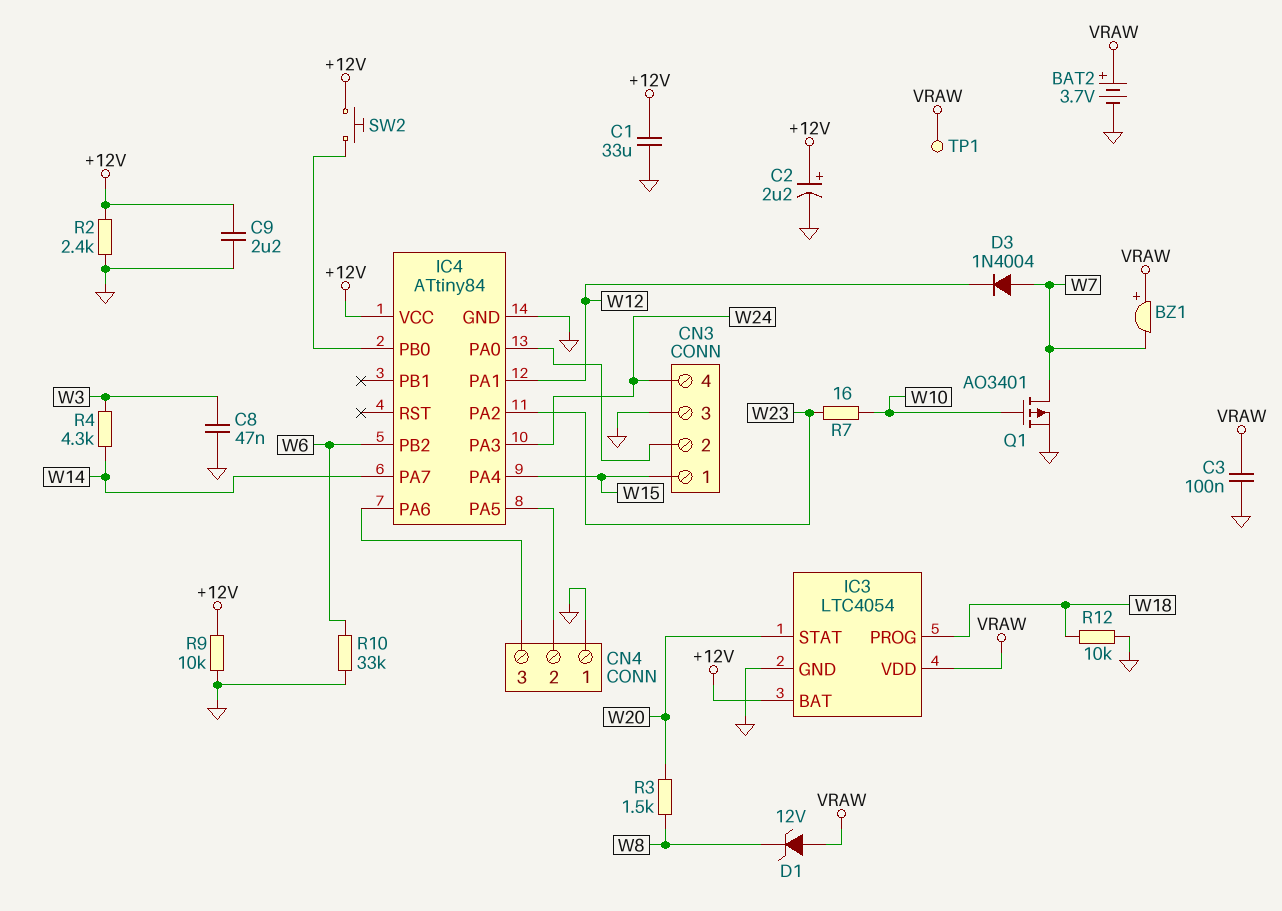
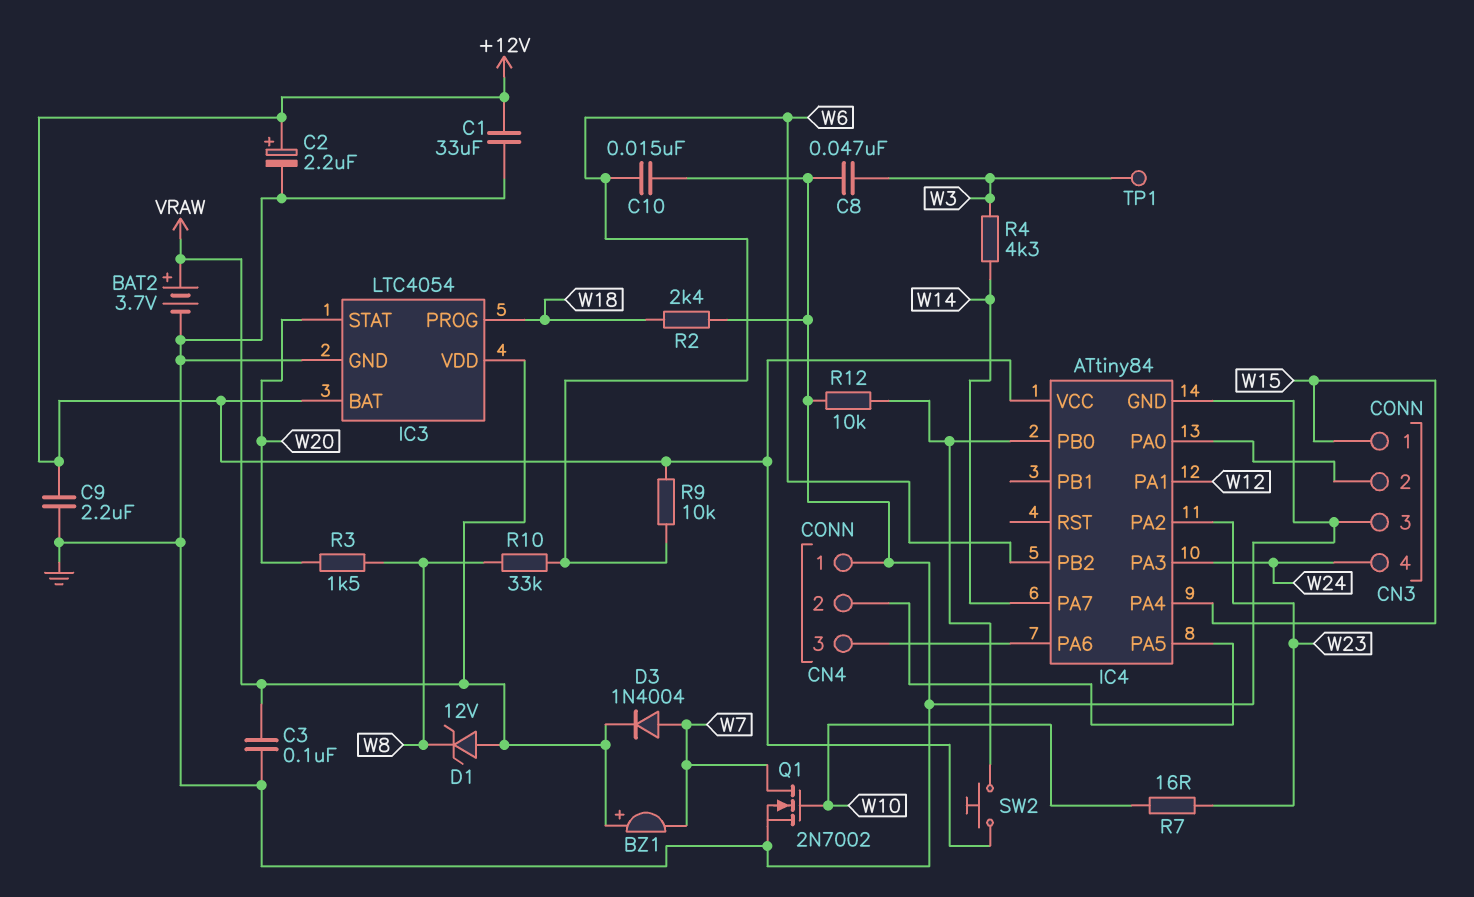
C10: none -> 15nF (GND, W6)
D3: diode 1N4004 (A W7, K W12) -> diode 1N4004 (A W7, K VRAW)
Q1: PMOS AO3401 (G W10, D W7, S GND) -> NMOS 2N7002 (G W10, D W7, S GND)
R2: 2.4k (+12V, GND) -> 2.4k (GND, W18)
R9: 10k (+12V, GND) -> 10k (+12V, W6)
R10: 33k (GND, W6) -> 33k (W6, W8)
R12: 10k (GND, W18) -> 10k (GND, IC4/PB0)
TP1: test point (VRAW) -> test point (W3)

